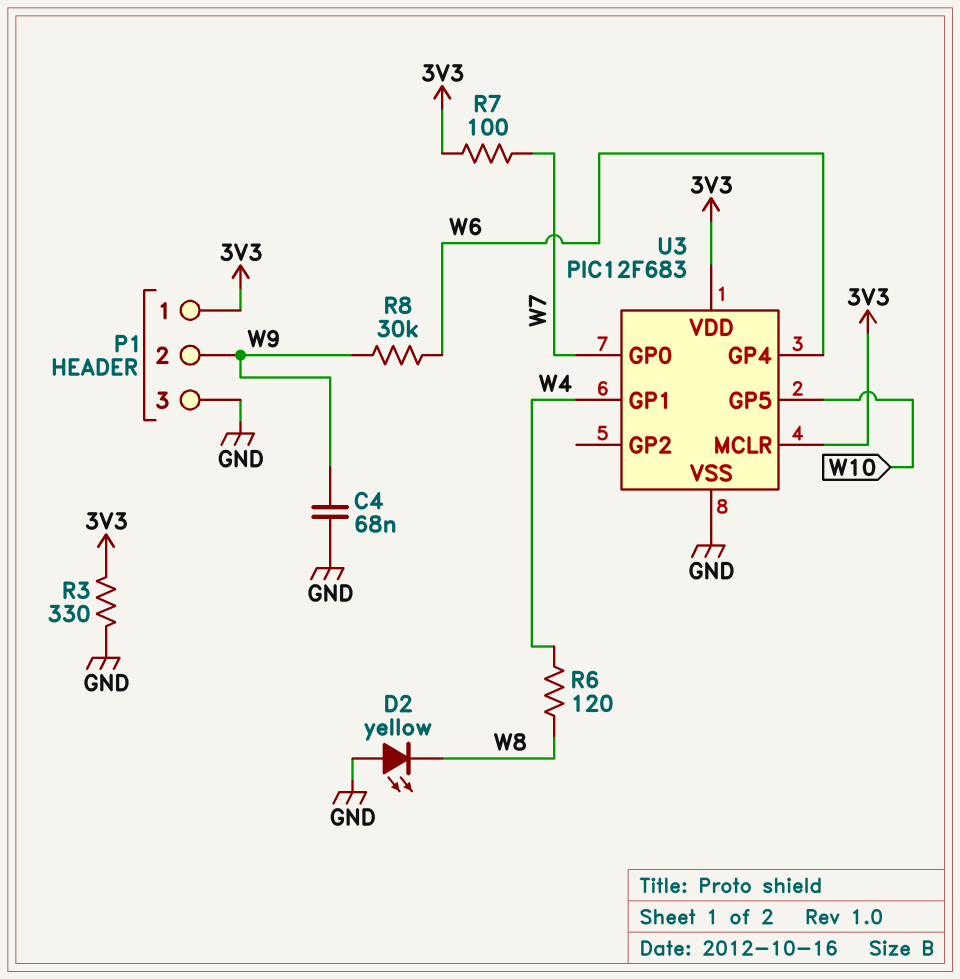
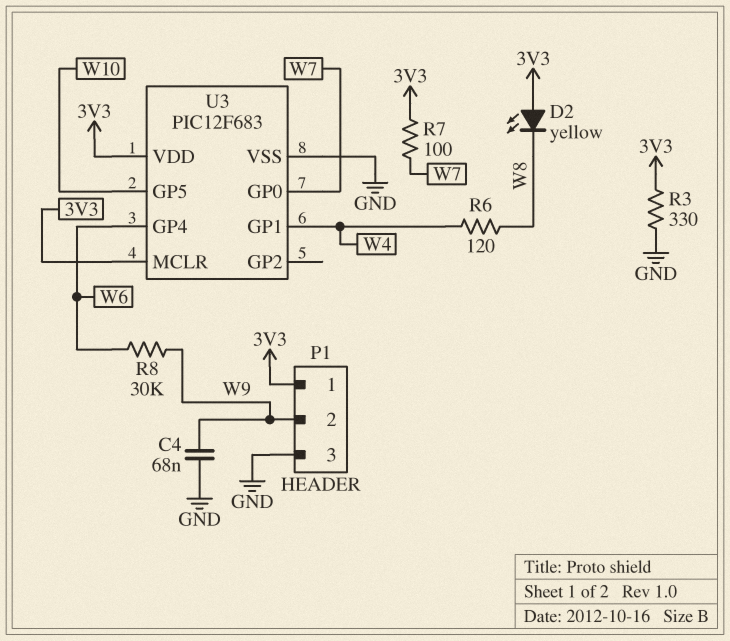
D2: LED yellow (A GND, K W8) -> LED yellow (A 3V3, K W8)

